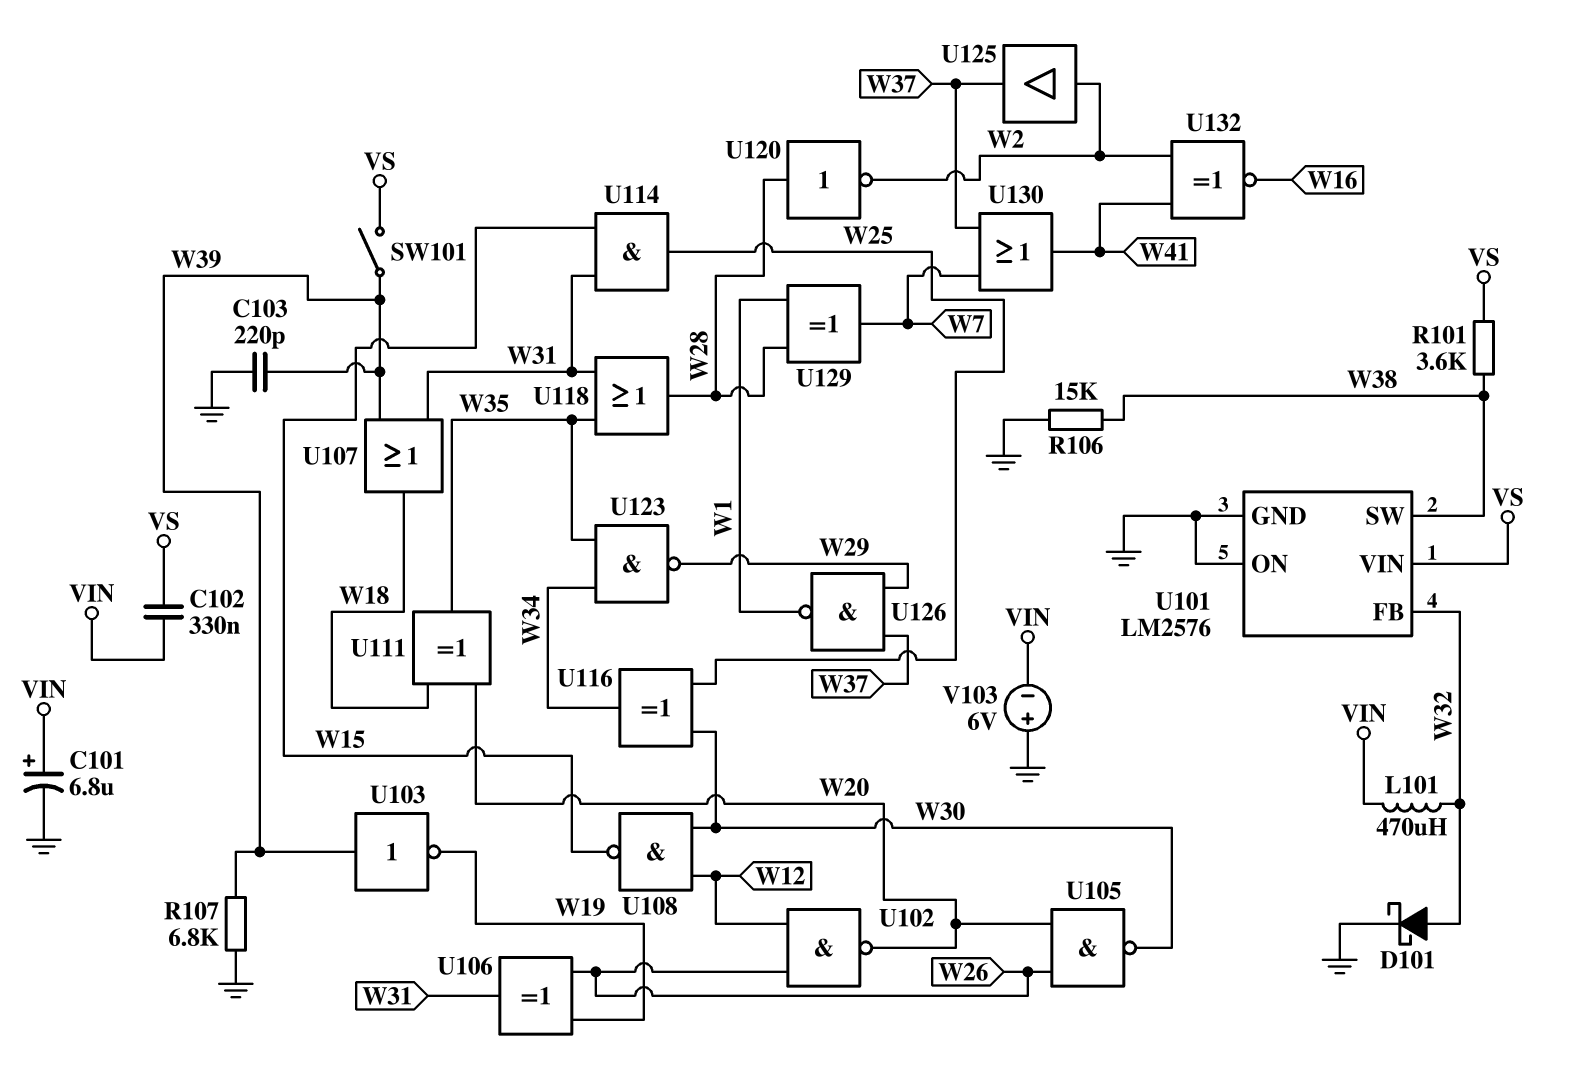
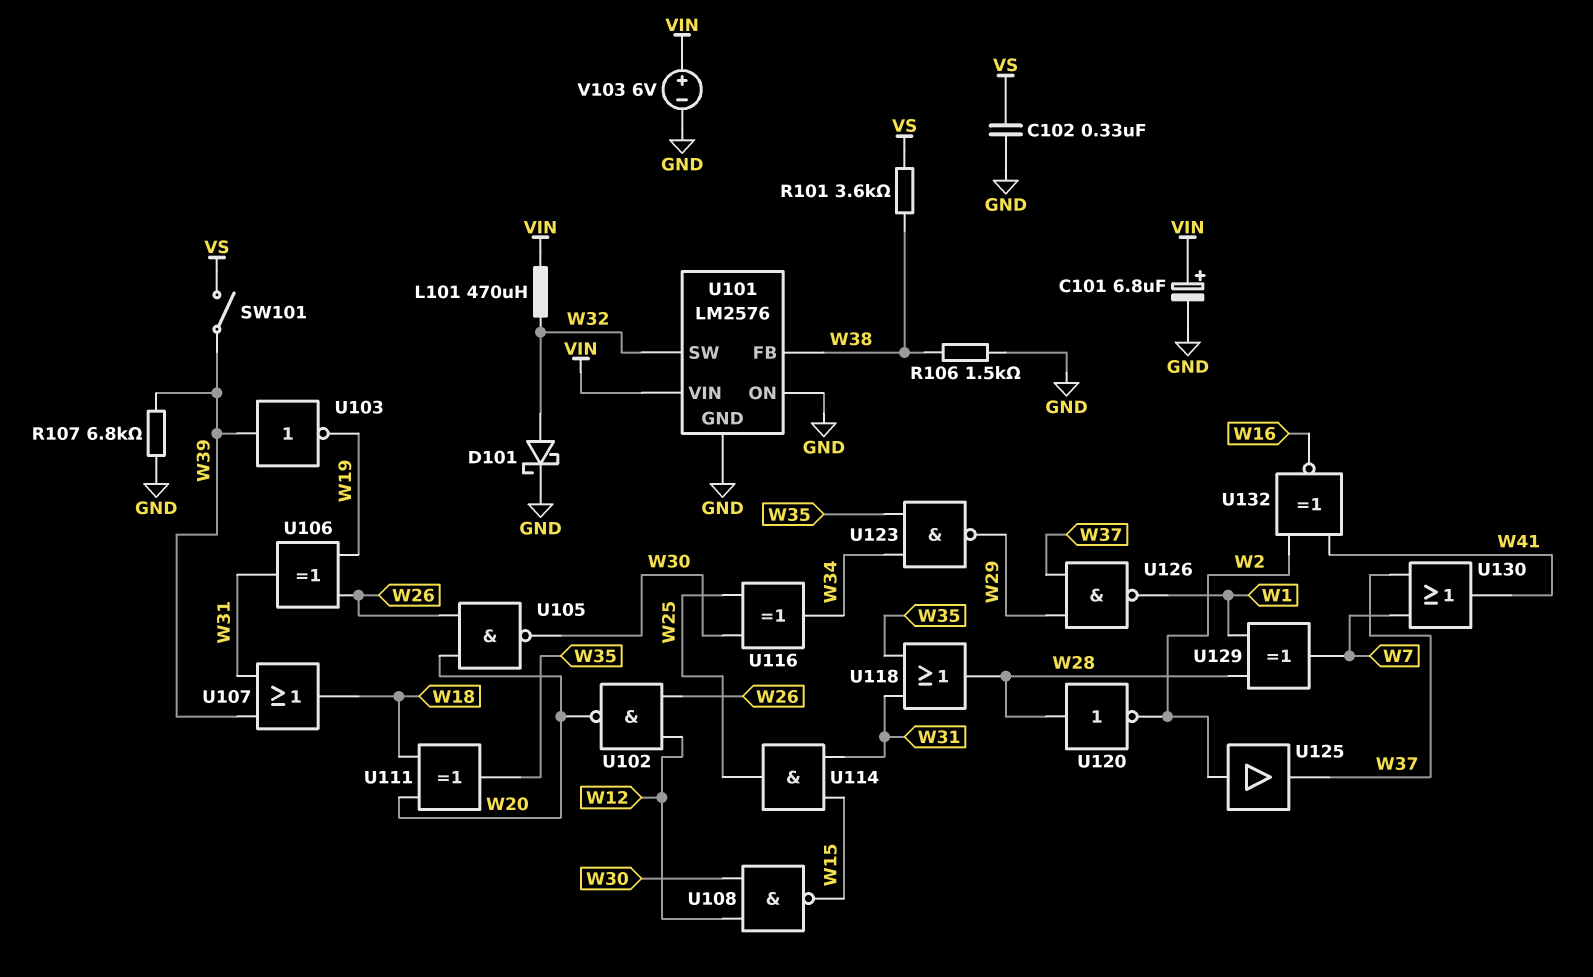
C102: 330nF (VIN, VS) -> 330nF (GND, VS)
C103: 220pF (GND, W39) -> none
R106: 15k (GND, W38) -> 1.5k (GND, W38)
U101 pin FB: W32 -> W38
U101 pin SW: W38 -> W32
U101 pin VIN: VS -> VIN
V103: 6V (plus GND, minus VIN) -> 6V (plus VIN, minus GND)

